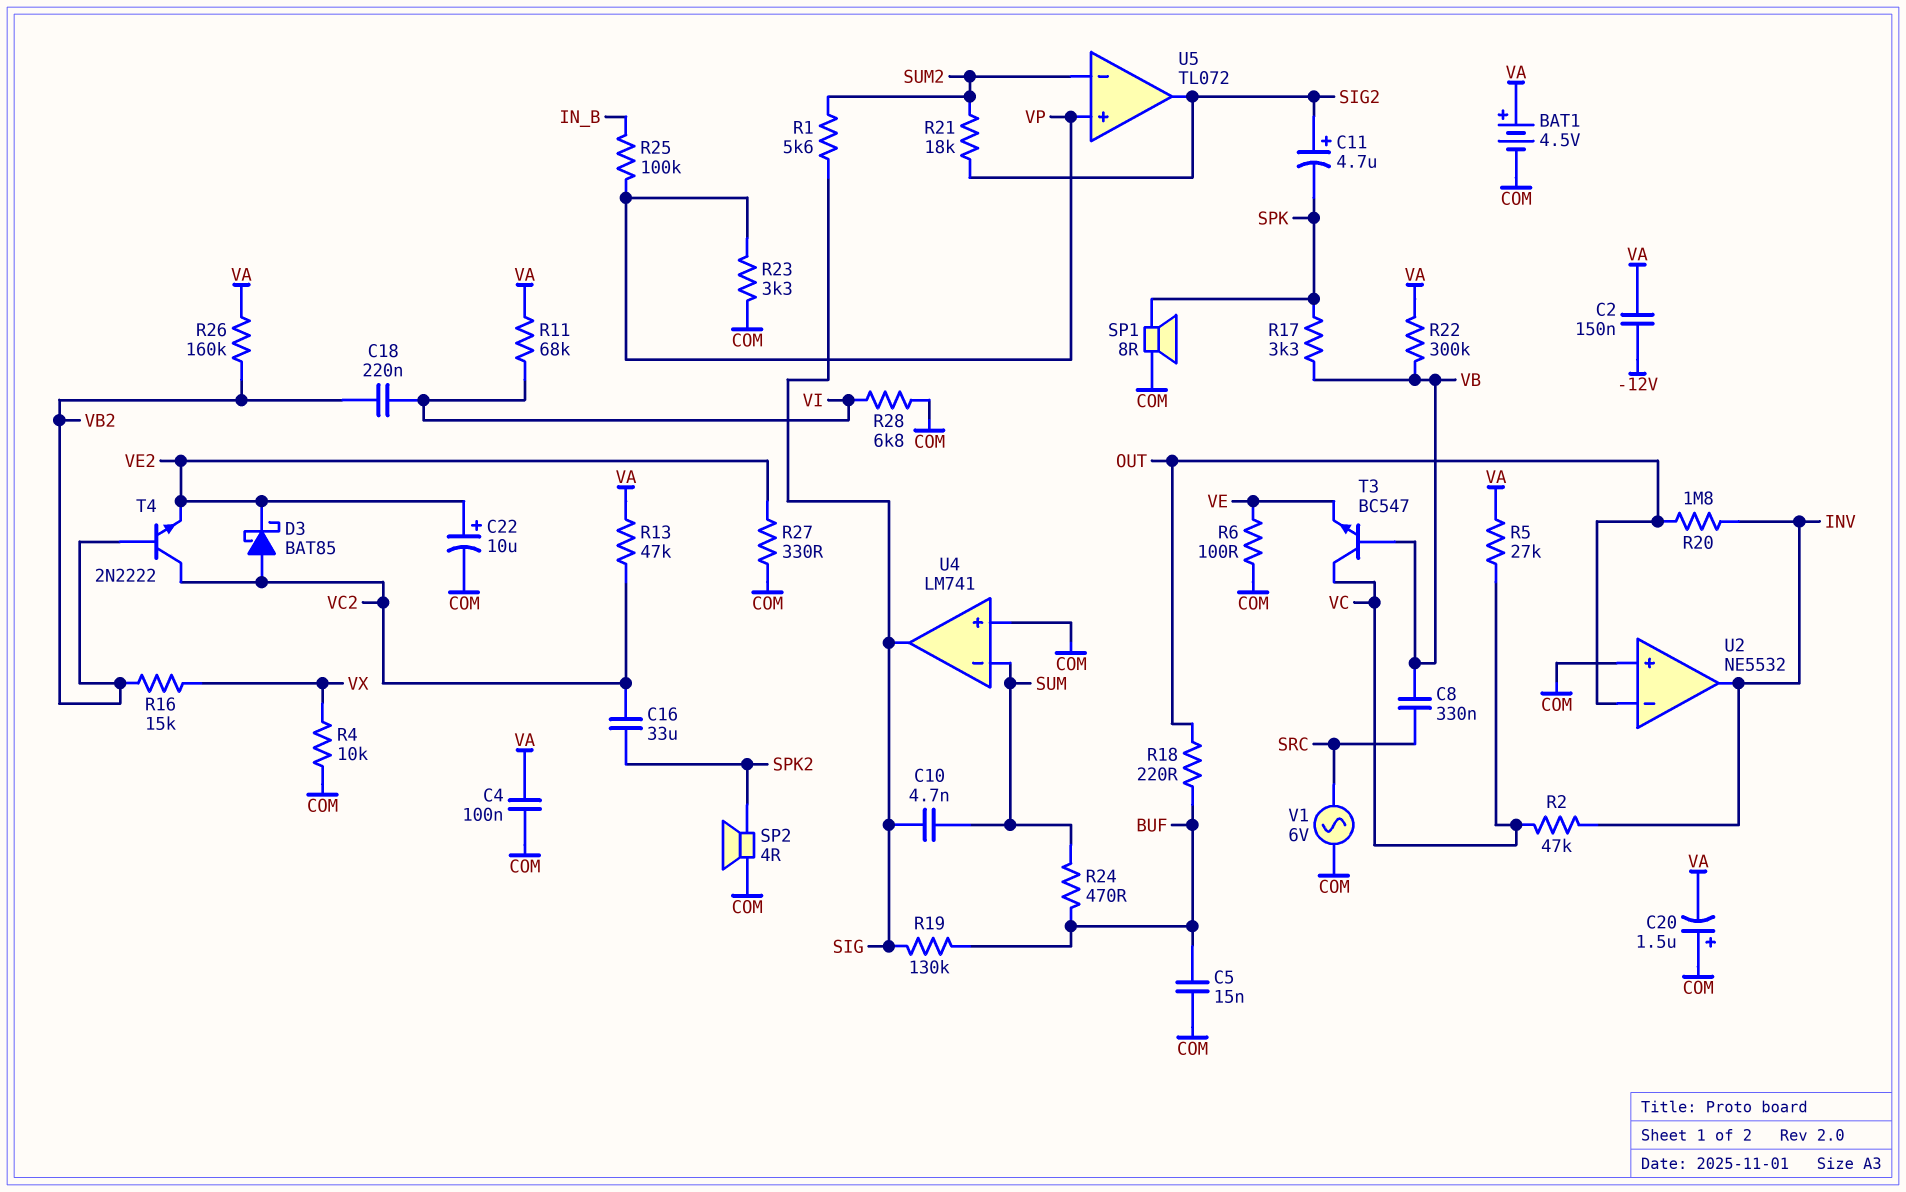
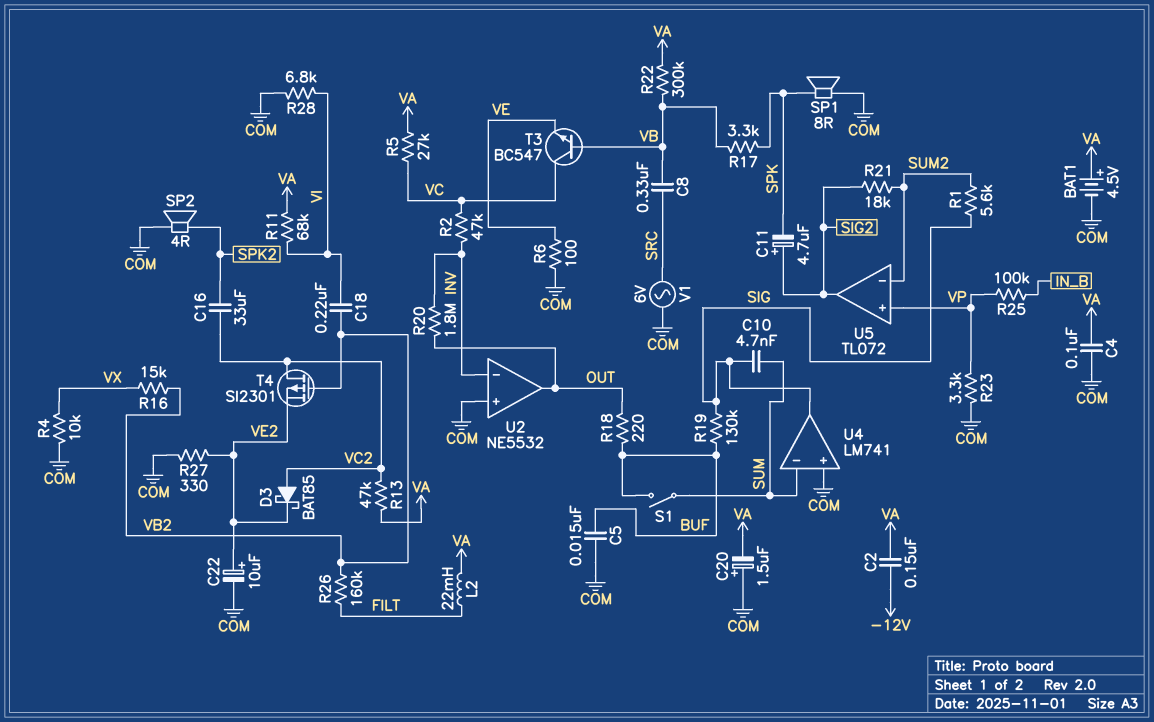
L2: none -> 22mH (FILT, VA)
R24: 470 (BUF, SUM) -> none
R26: 160k (VA, VB2) -> 160k (FILT, VB2)
S1: none -> switch (BUF, SUM)
T4: NPN 2N2222 (B VB2, C VC2, E VE2) -> PMOS SI2301 (G VB2, D VC2, S VE2)
U2 pin in-: OUT -> INV
U2 pin out: INV -> OUT

